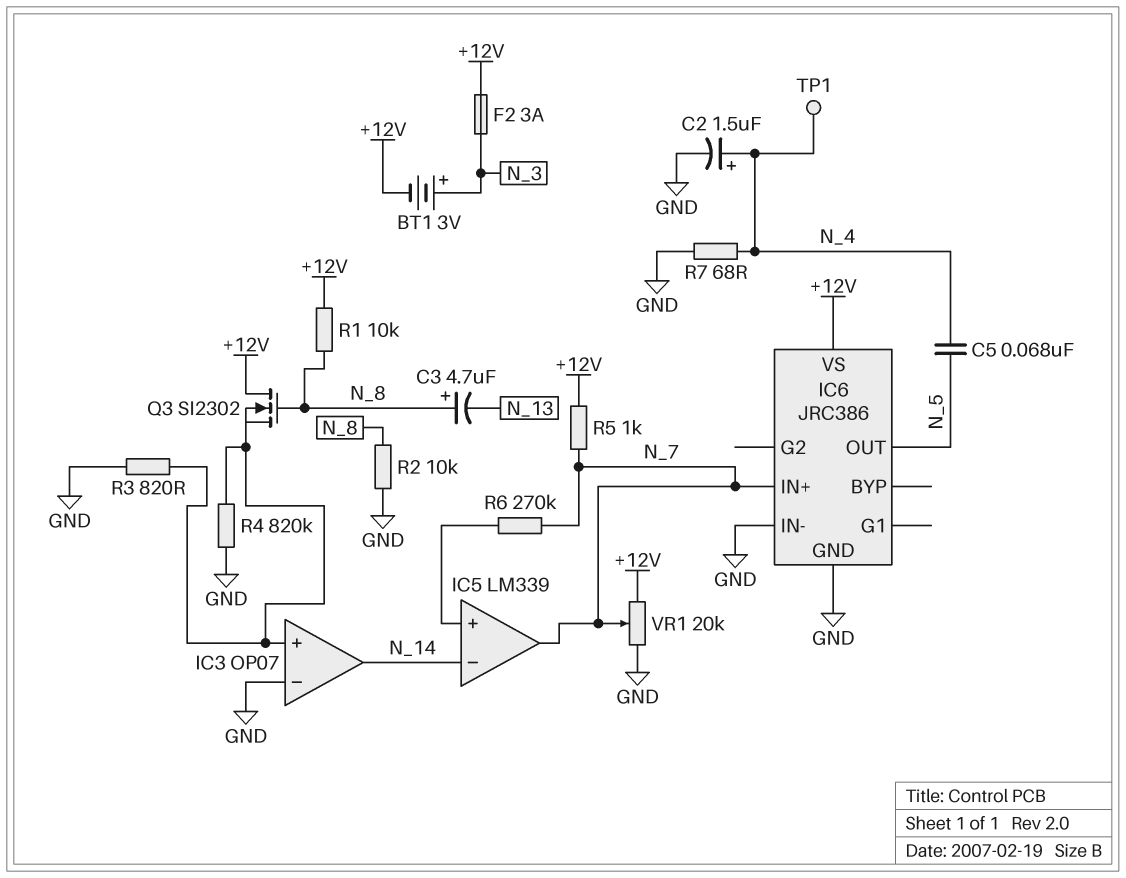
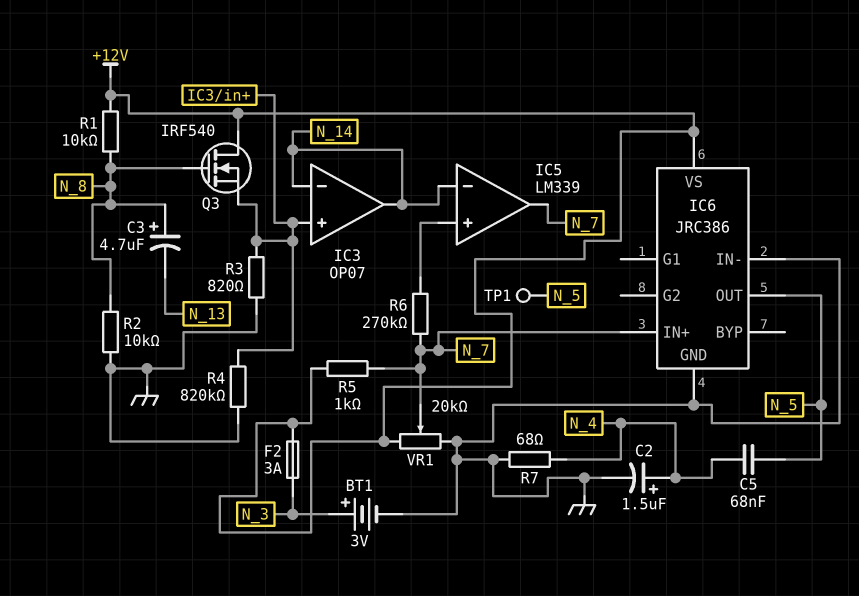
BT1: 3V (plus N_3, minus +12V) -> 3V (plus N_3, minus GND)
IC3 pin in-: GND -> N_14
Q3: NMOS SI2302 (G N_8, D +12V, S IC3/in+) -> NMOS IRF540 (G N_8, D +12V, S IC3/in+)
TP1: test point (N_4) -> test point (N_5)

